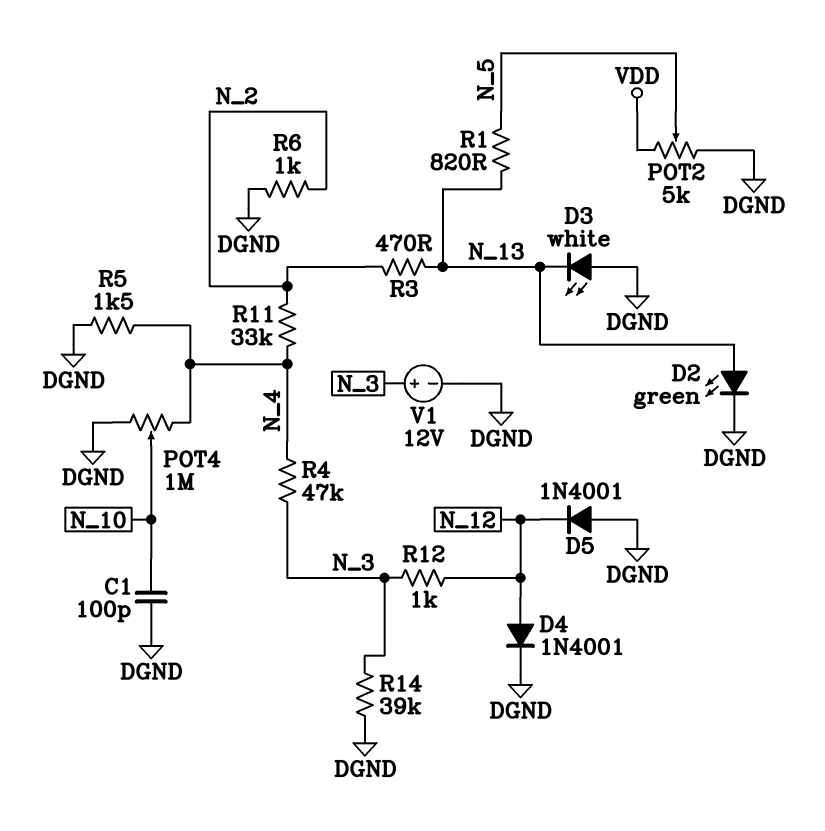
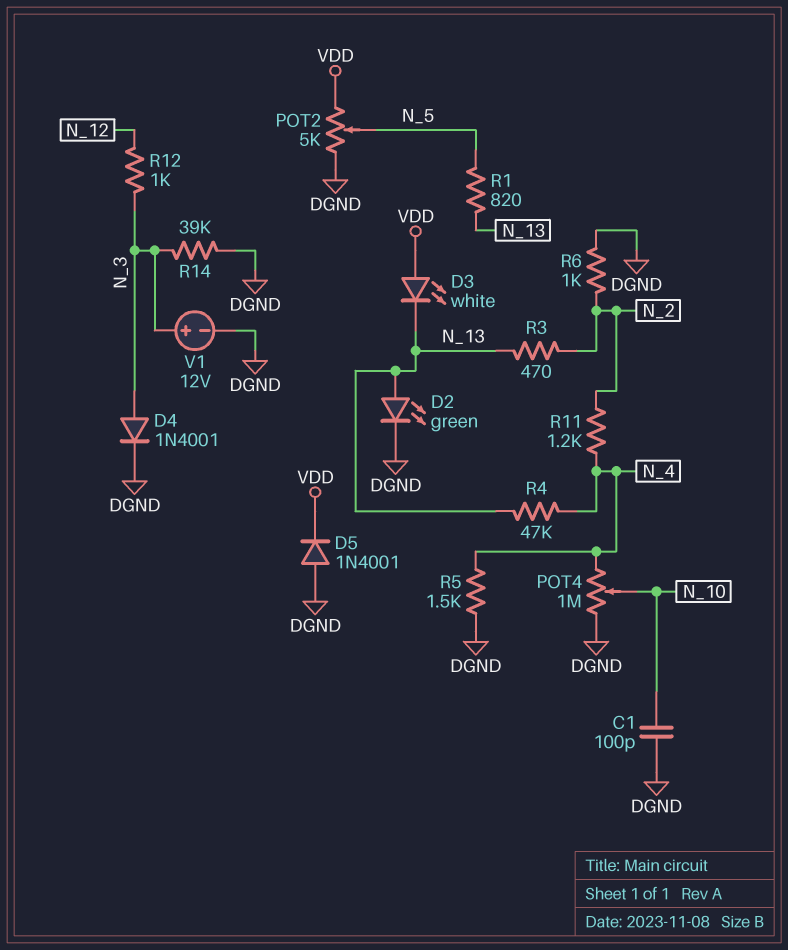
D3: LED white (A DGND, K N_13) -> LED white (A VDD, K N_13)
D4: diode 1N4001 (A N_12, K DGND) -> diode 1N4001 (A N_3, K DGND)
D5: diode 1N4001 (A DGND, K N_12) -> diode 1N4001 (A DGND, K VDD)
R4: 47k (N_3, N_4) -> 47k (N_4, N_13)
R11: 33k (N_2, N_4) -> 1.2k (N_2, N_4)

